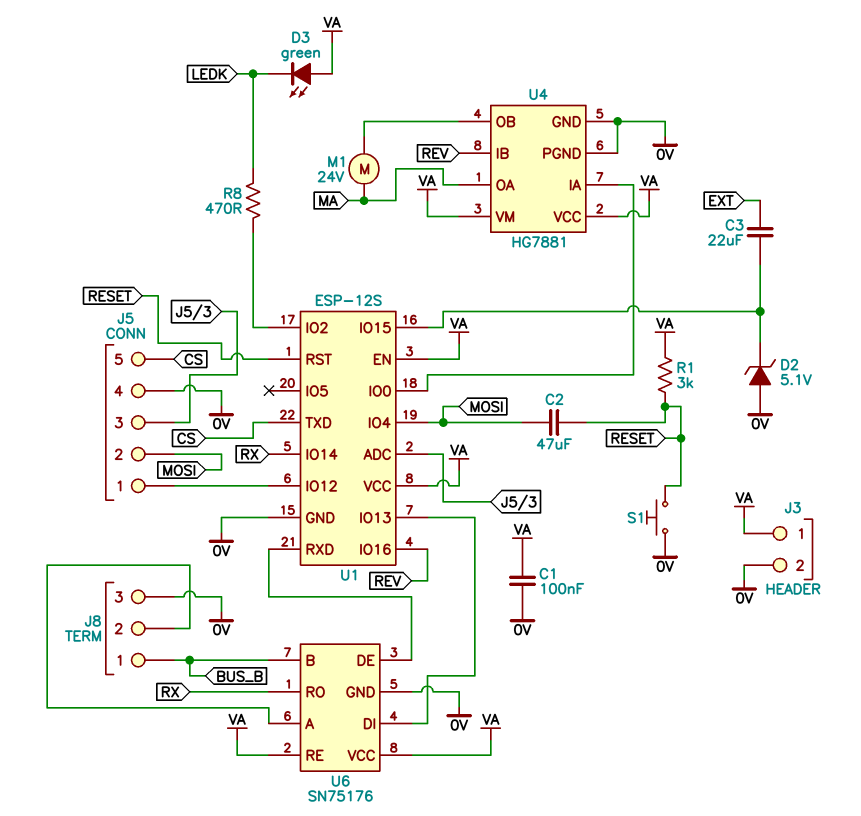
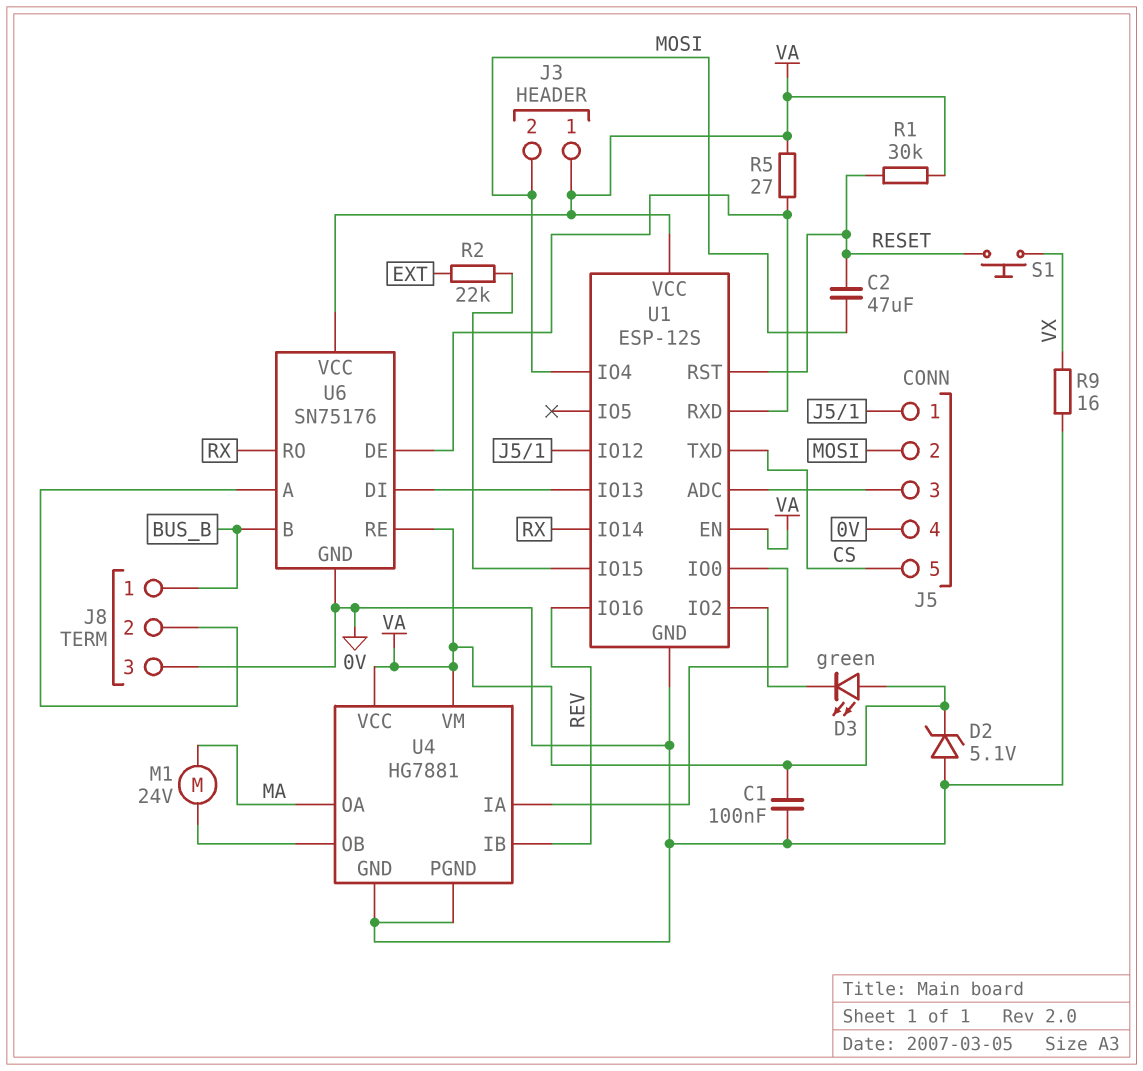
C3: 22uF (EXT, U1/IO15) -> none
D2: zener 5.1V (A 0V, K U1/IO15) -> zener 5.1V (A 0V, K VA)
D3: LED green (A VA, K LEDK) -> LED green (A VA, K U1/IO2)
J3 pin 2: 0V -> MOSI
R1: 3k (RESET, VA) -> 30k (RESET, VA)
R2: none -> 22k (EXT, U1/IO15)
R5: none -> 27 (U1/RXD, VA)
R8: 470 (LEDK, U1/IO2) -> none
R9: none -> 16 (0V, VX)
S1: button (0V, RESET) -> button (RESET, VX)

